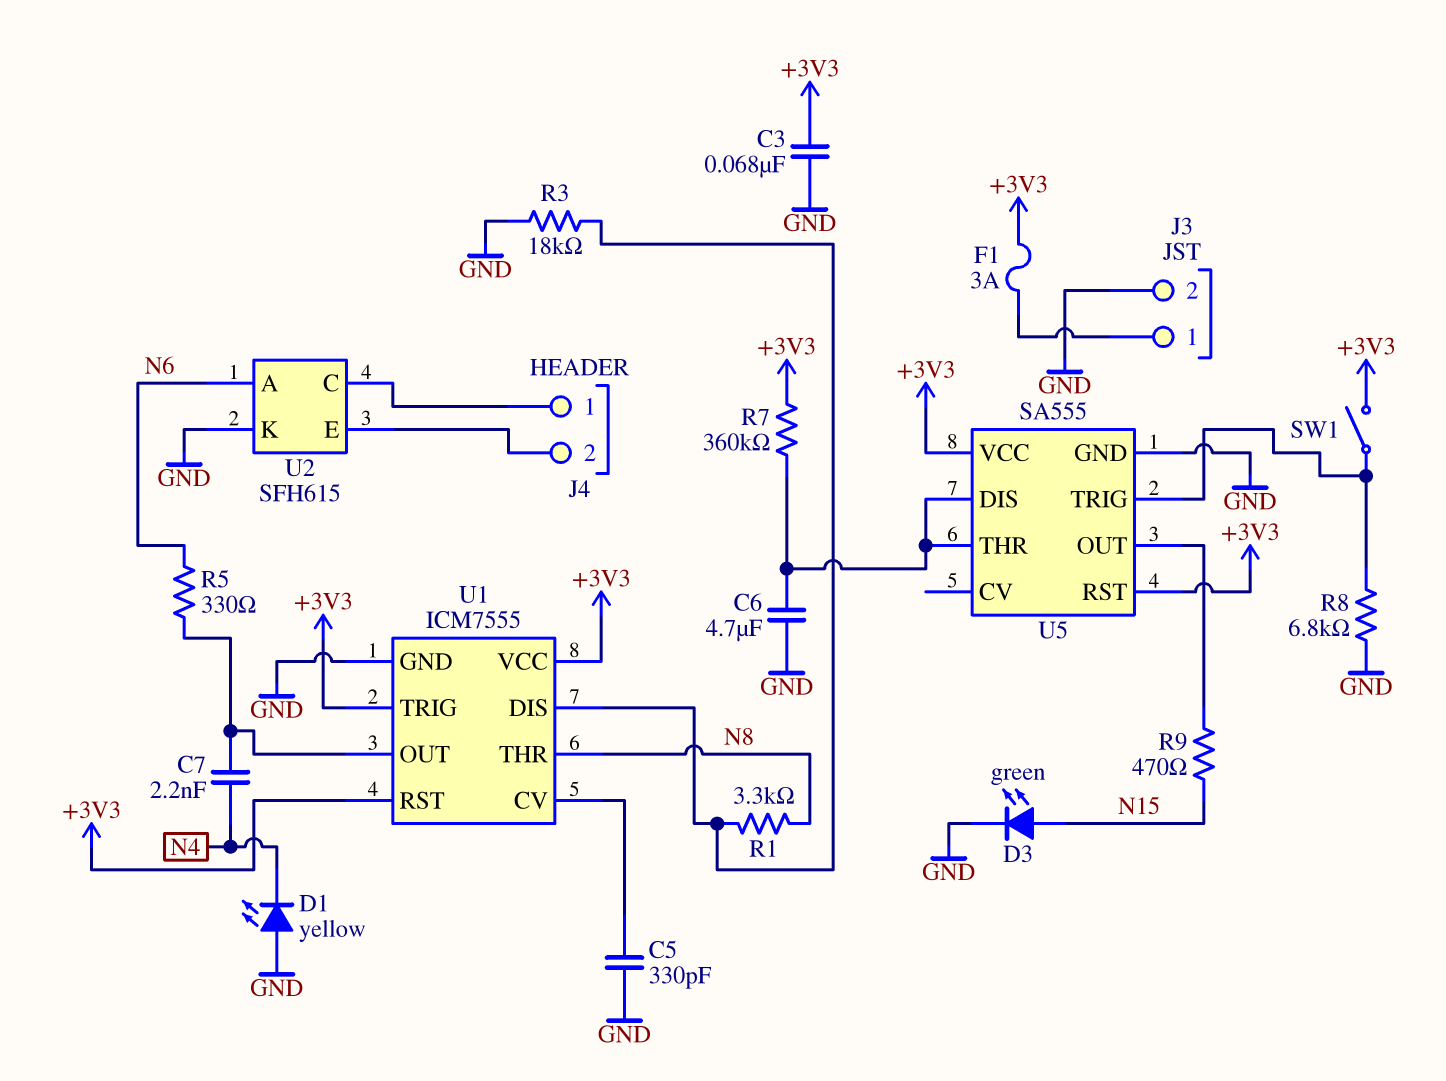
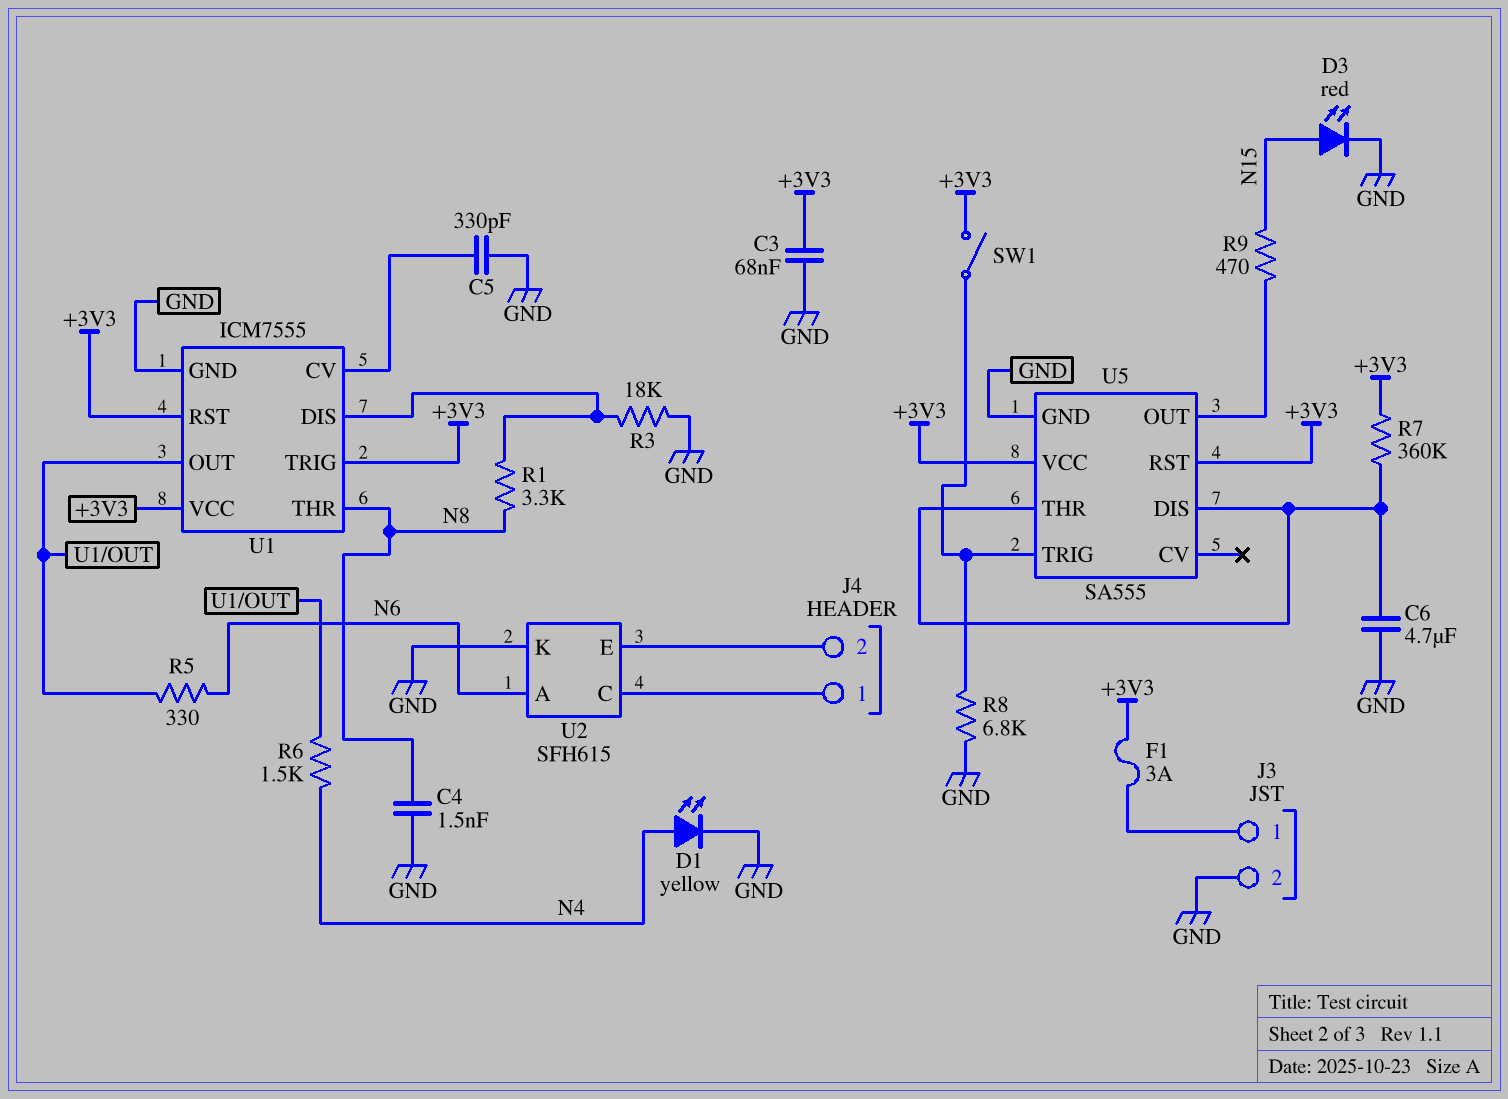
C4: none -> 1.5nF (GND, N8)
C7: 2.2nF (N4, U1/OUT) -> none
D1: LED yellow (A GND, K N4) -> LED yellow (A N4, K GND)
D3: LED green (A N15, K GND) -> LED red (A N15, K GND)
R6: none -> 1.5k (N4, U1/OUT)

